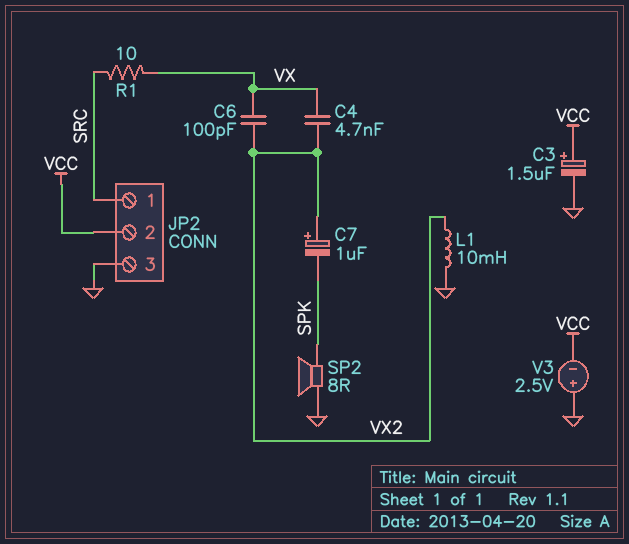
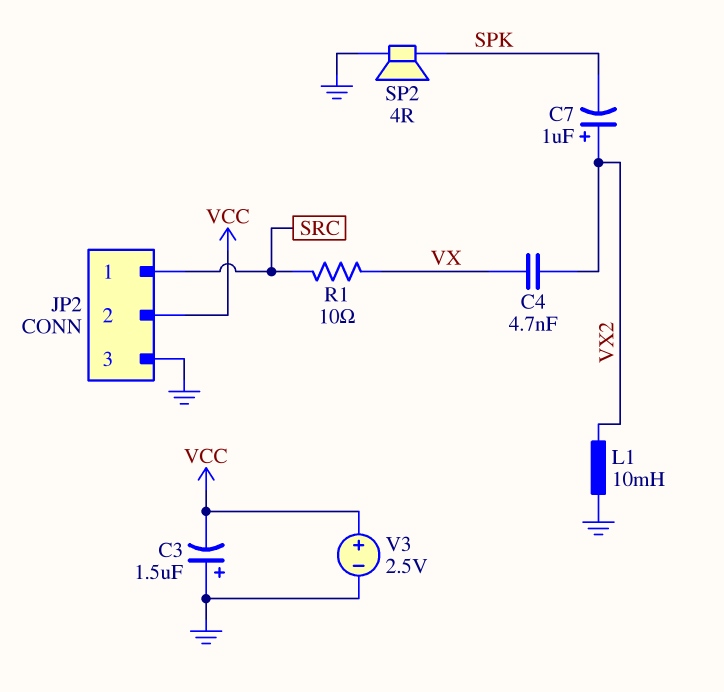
C3: 1.5uF (plus VCC, minus GND) -> 1.5uF (plus GND, minus VCC)
C6: 100pF (VX, VX2) -> none
SP2: speaker 8R (GND, SPK) -> speaker 4R (GND, SPK)
V3: 2.5V (plus GND, minus VCC) -> 2.5V (plus VCC, minus GND)

